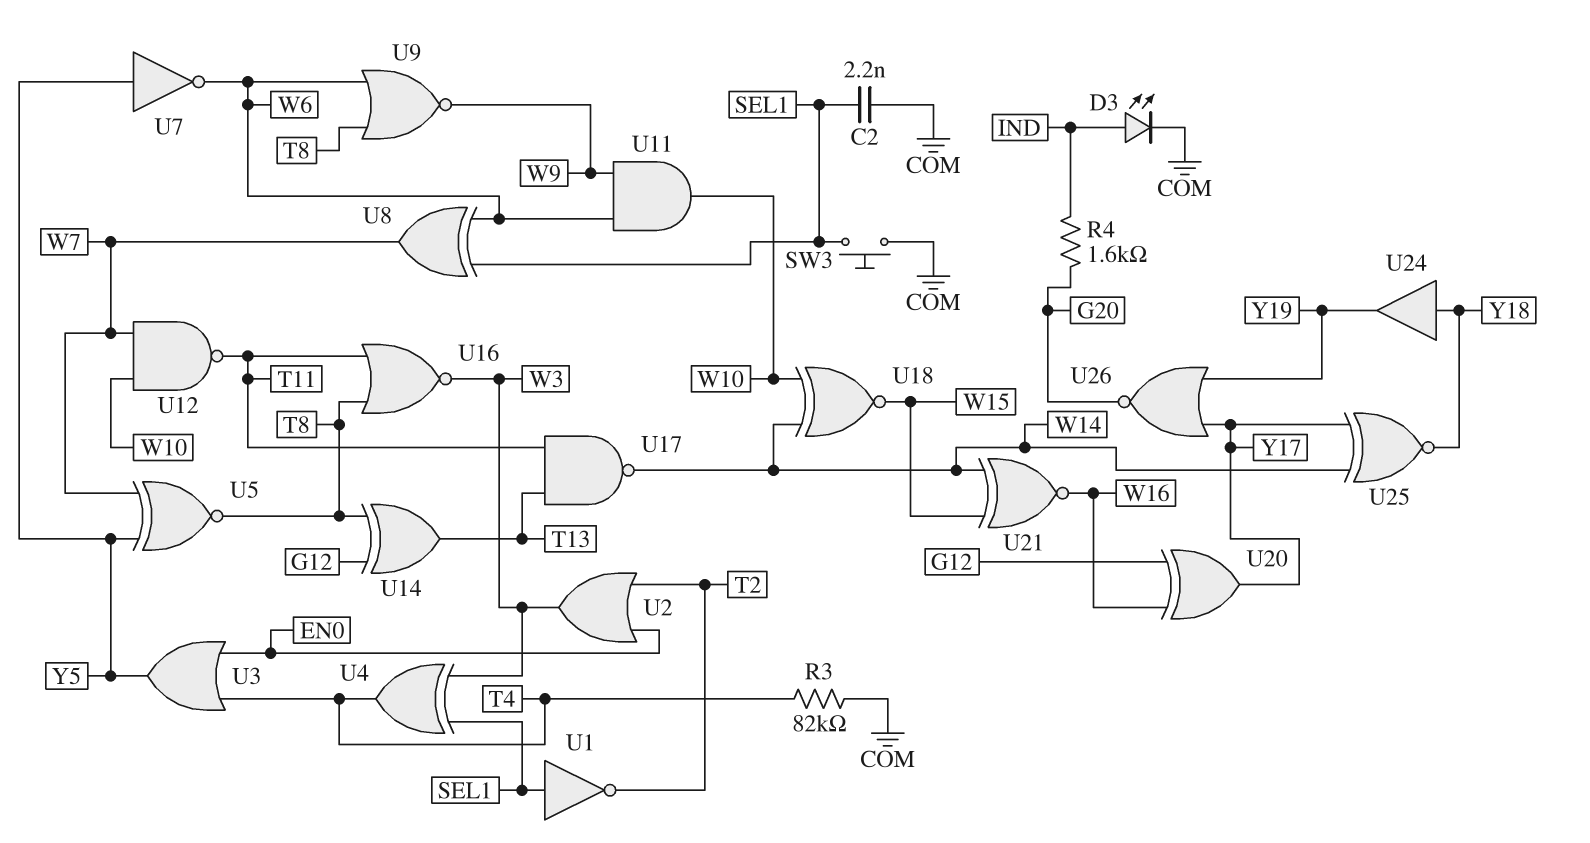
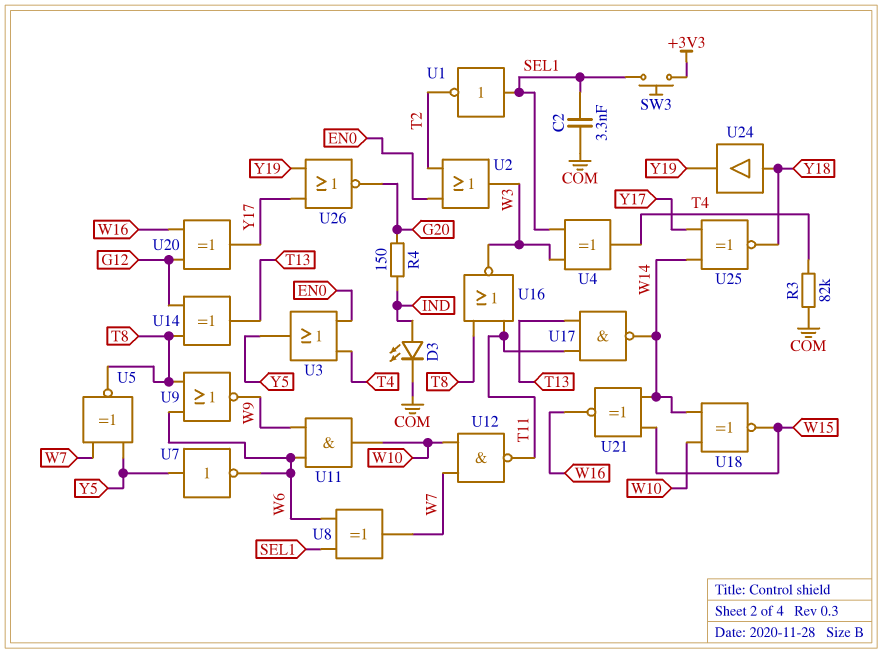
C2: 2.2nF (COM, SEL1) -> 3.3nF (COM, SEL1)
R4: 1.6k (G20, IND) -> 150 (G20, IND)
SW3: button (COM, SEL1) -> button (+3V3, SEL1)

